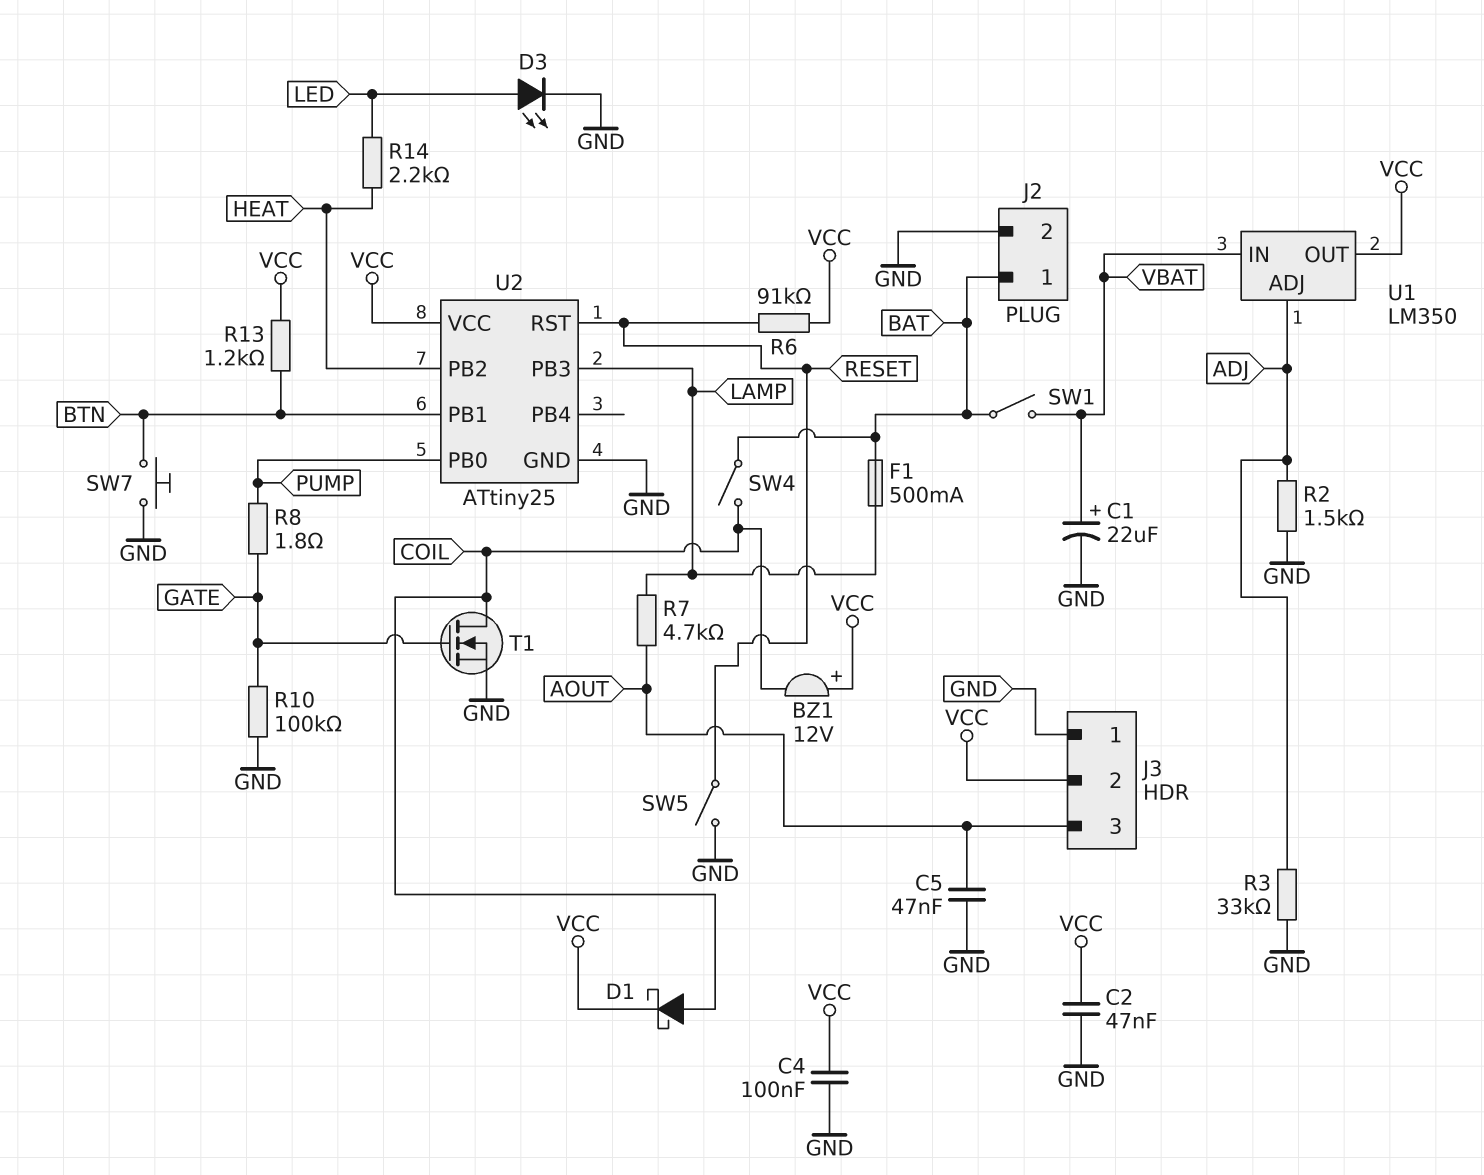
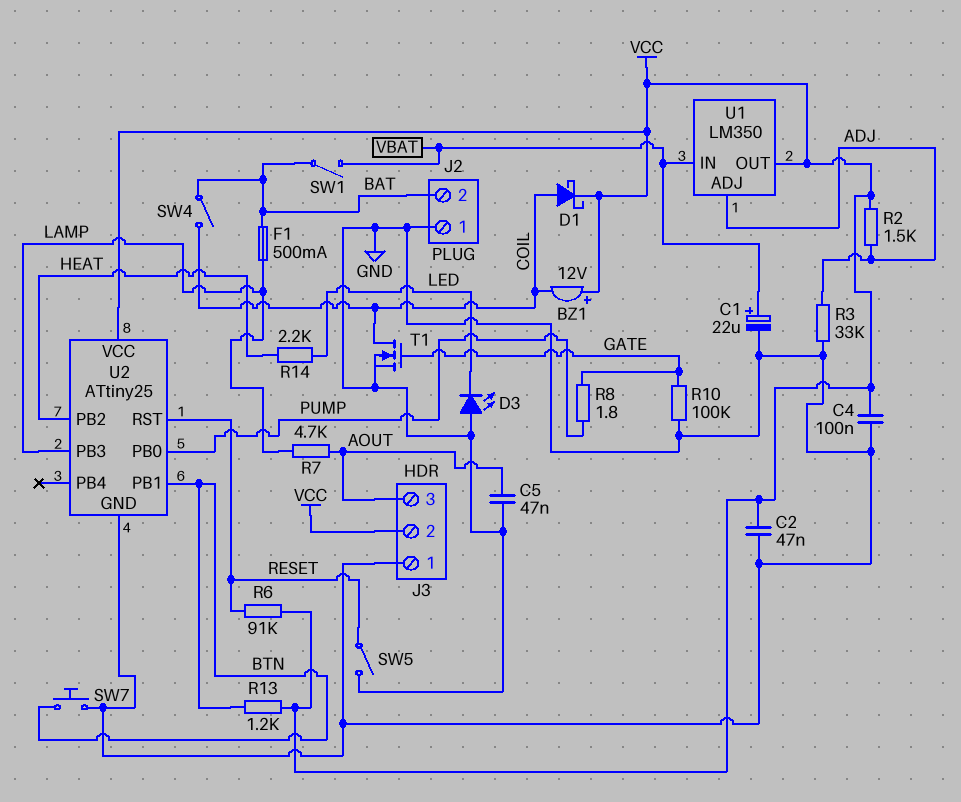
D3: LED (A LED, K GND) -> LED (A GND, K LED)
J2 pin 1: BAT -> GND
J2 pin 2: GND -> BAT
R2: 1.5k (ADJ, GND) -> 1.5k (ADJ, VCC)

